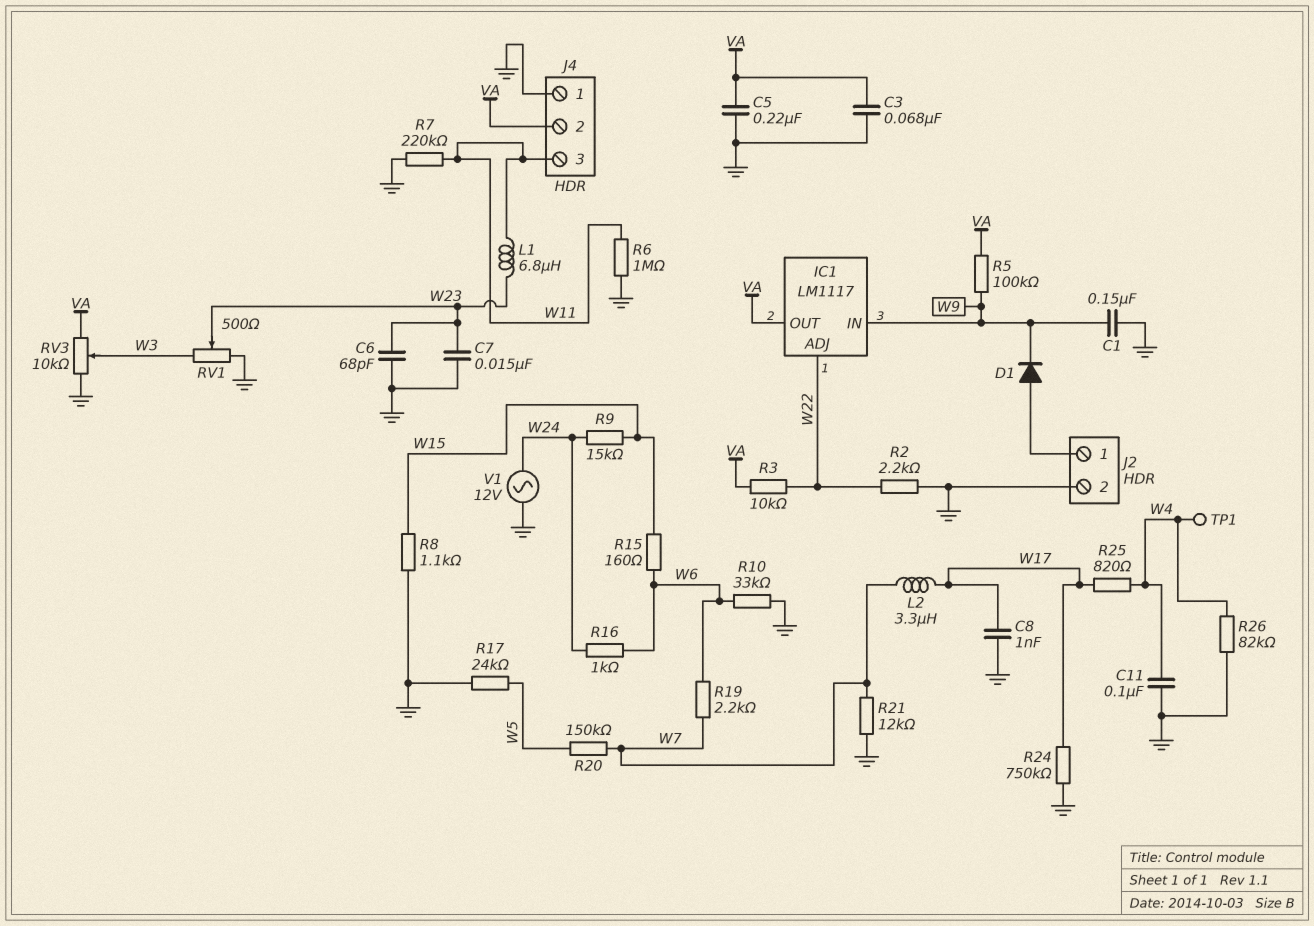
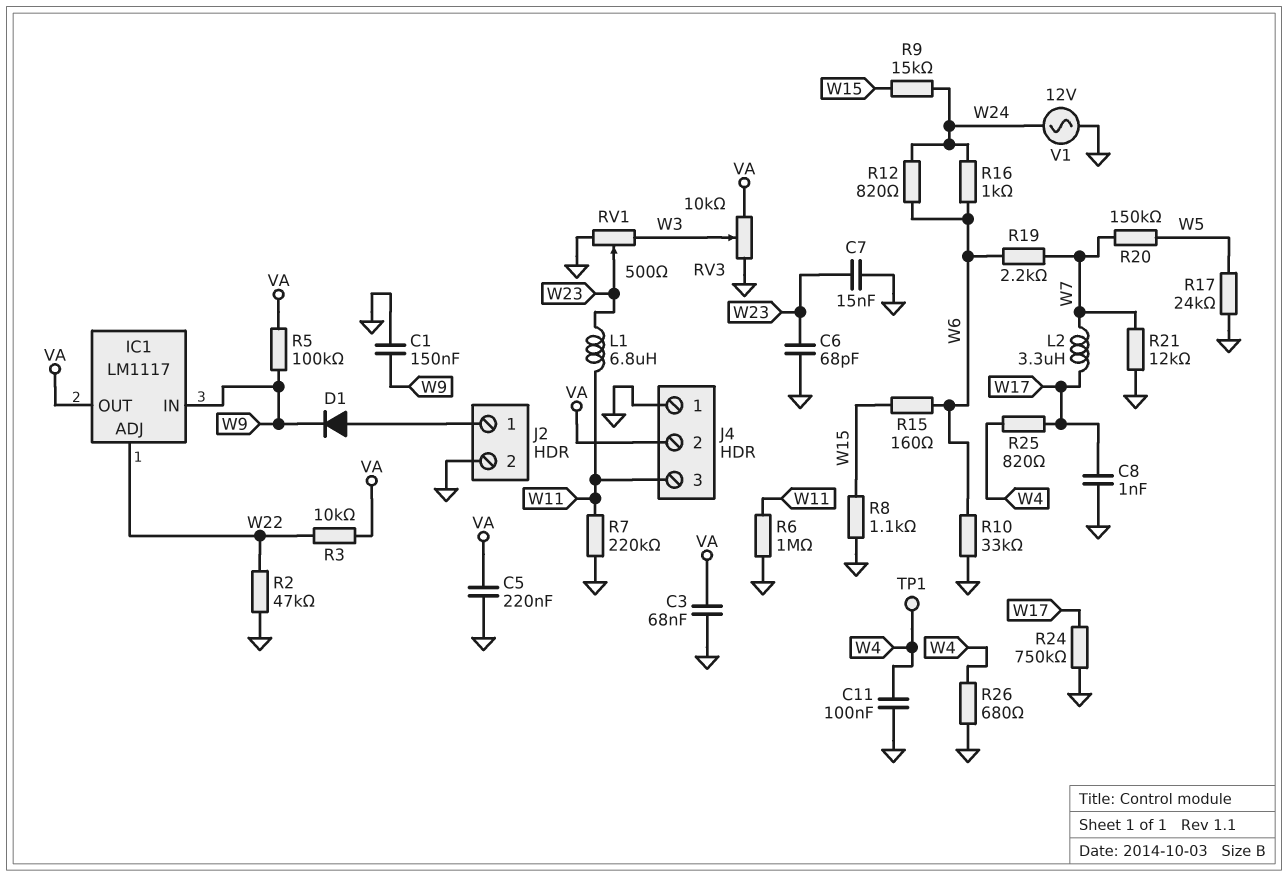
R2: 2.2k (GND, W22) -> 47k (GND, W22)
R12: none -> 820 (W6, W24)
R26: 82k (GND, W4) -> 680 (GND, W4)

